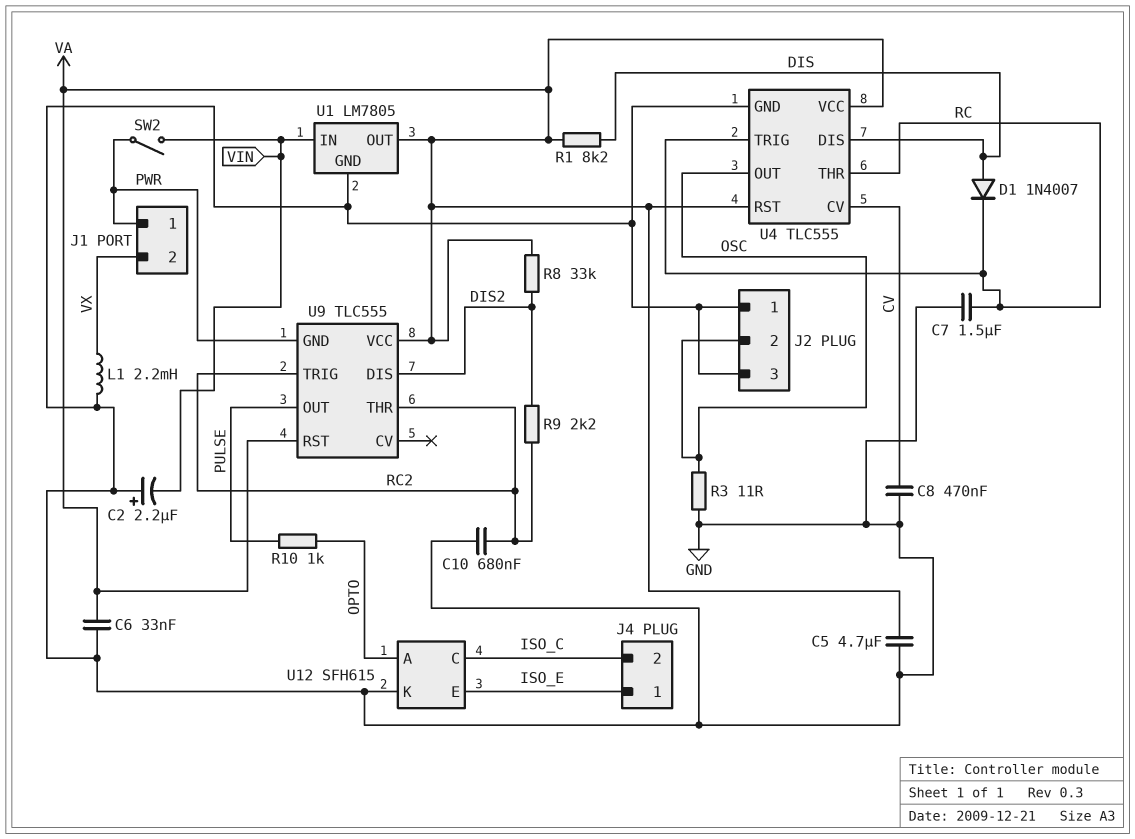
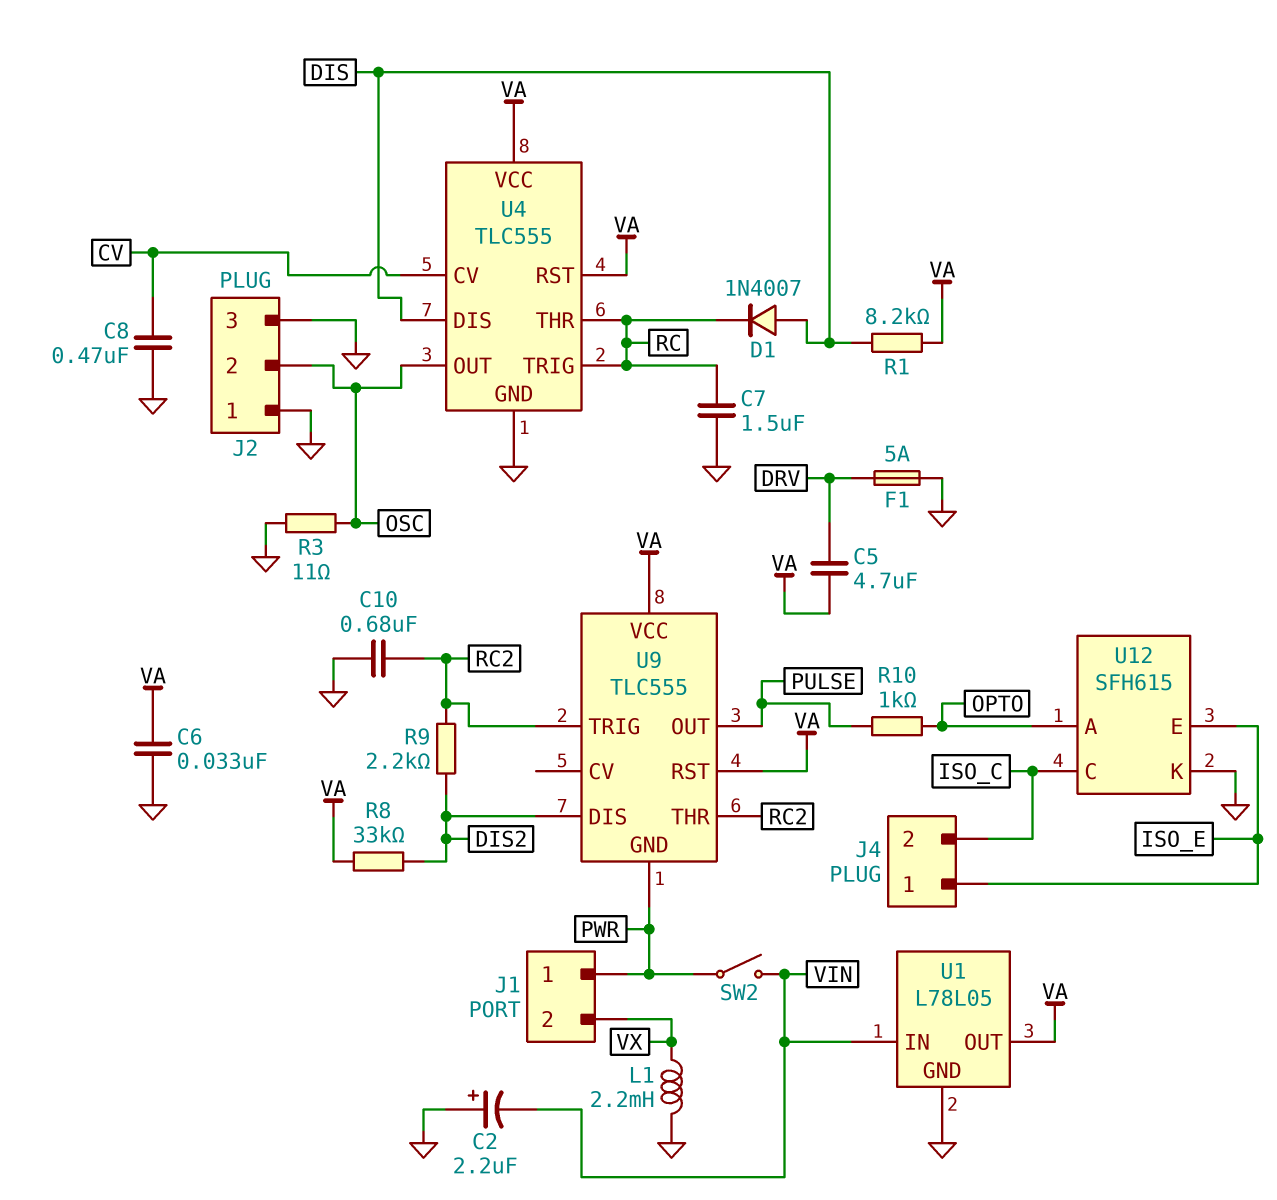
C5: 4.7uF (GND, VA) -> 4.7uF (DRV, VA)
F1: none -> 5A (DRV, GND)
U1: LM7805 -> L78L05

